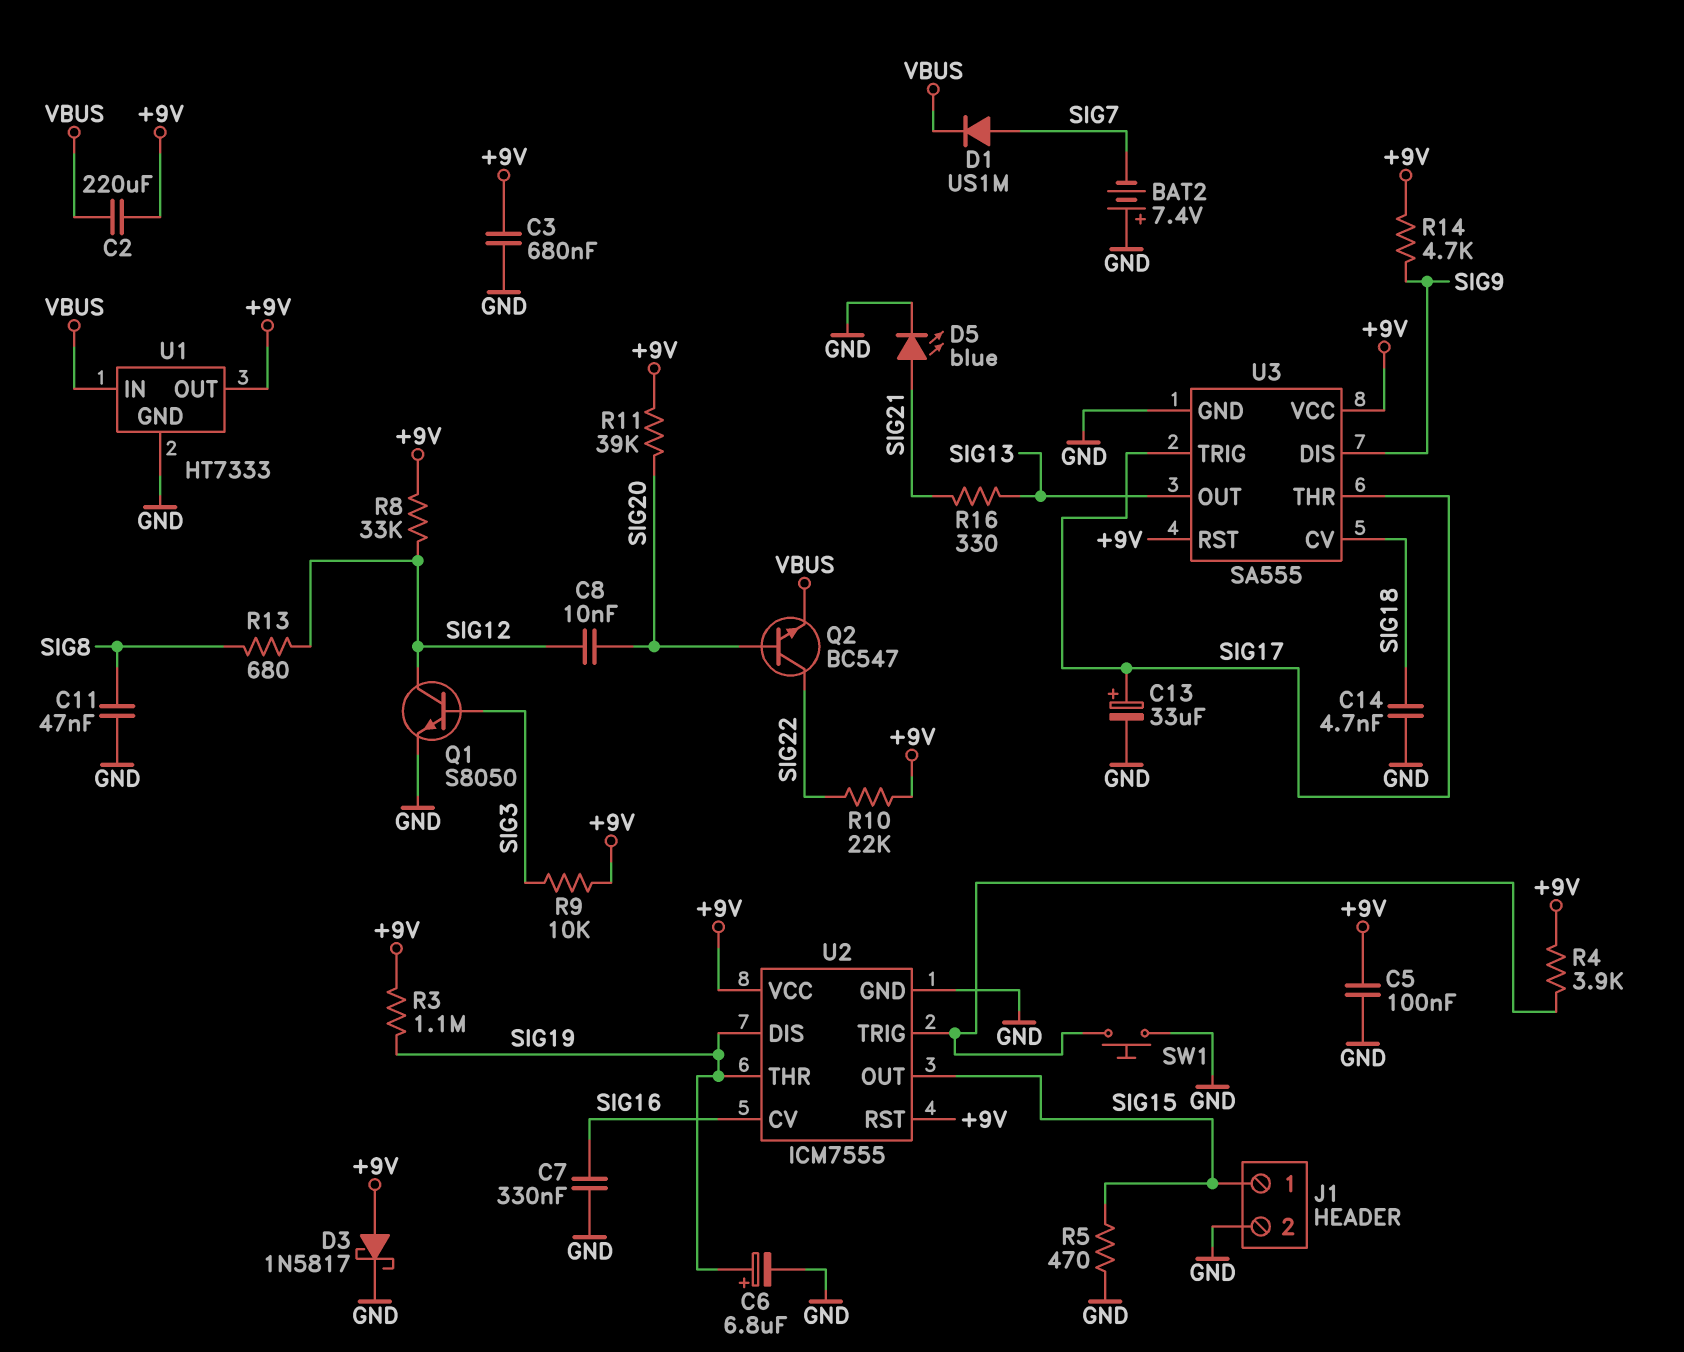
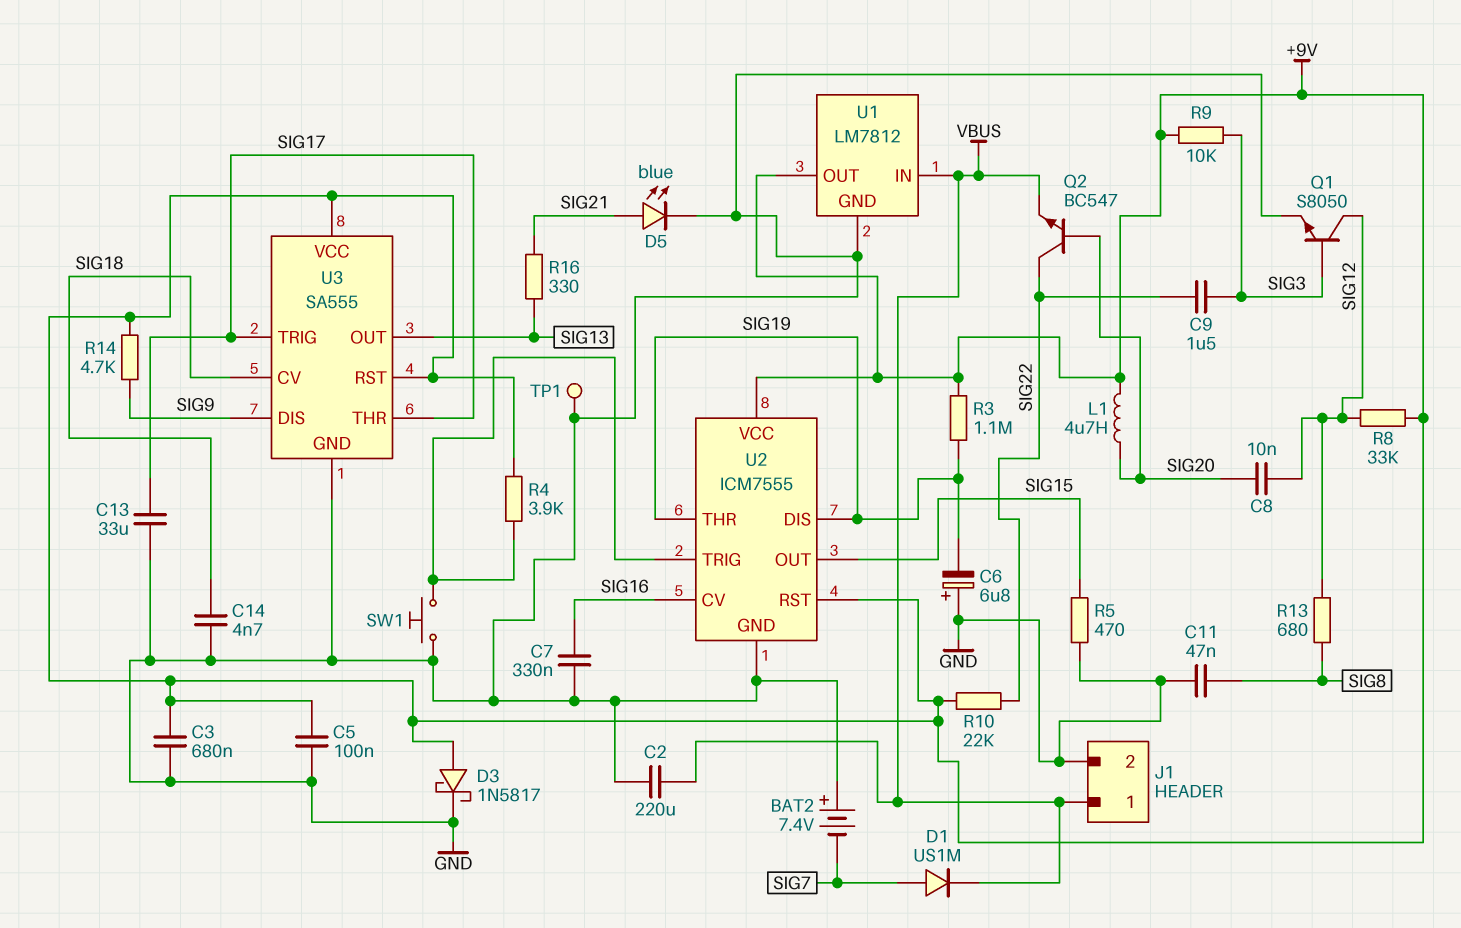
C2: 220uF (+9V, VBUS) -> 220uF (GND, VBUS)
C6: 6.8uF (plus SIG19, minus GND) -> 6.8uF (plus GND, minus SIG19)
C9: none -> 1.5uF (SIG3, SIG22)
C13: 33uF (plus SIG17, minus GND) -> 33uF (GND, SIG17)
J1 pin 1: SIG15 -> VBUS
L1: none -> 4.7uH (+9V, SIG20)
R11: 39k (+9V, SIG20) -> none
TP1: none -> test point (GND)
U1: HT7333 -> LM7812

